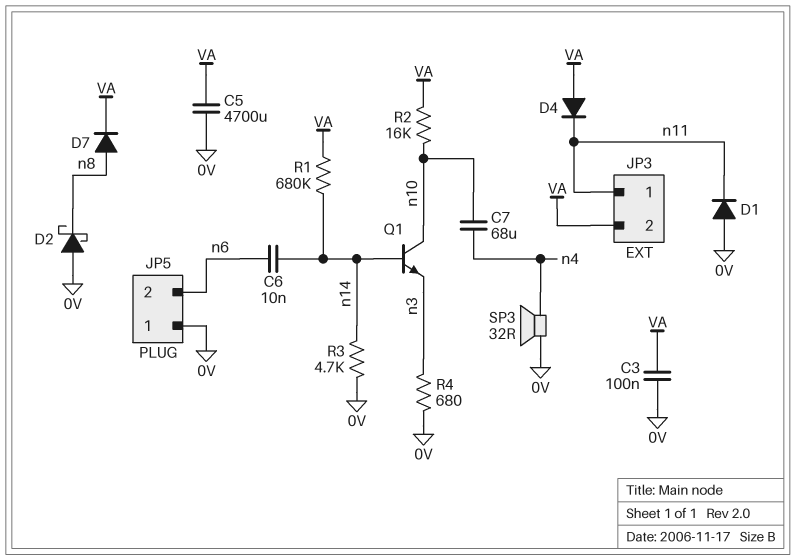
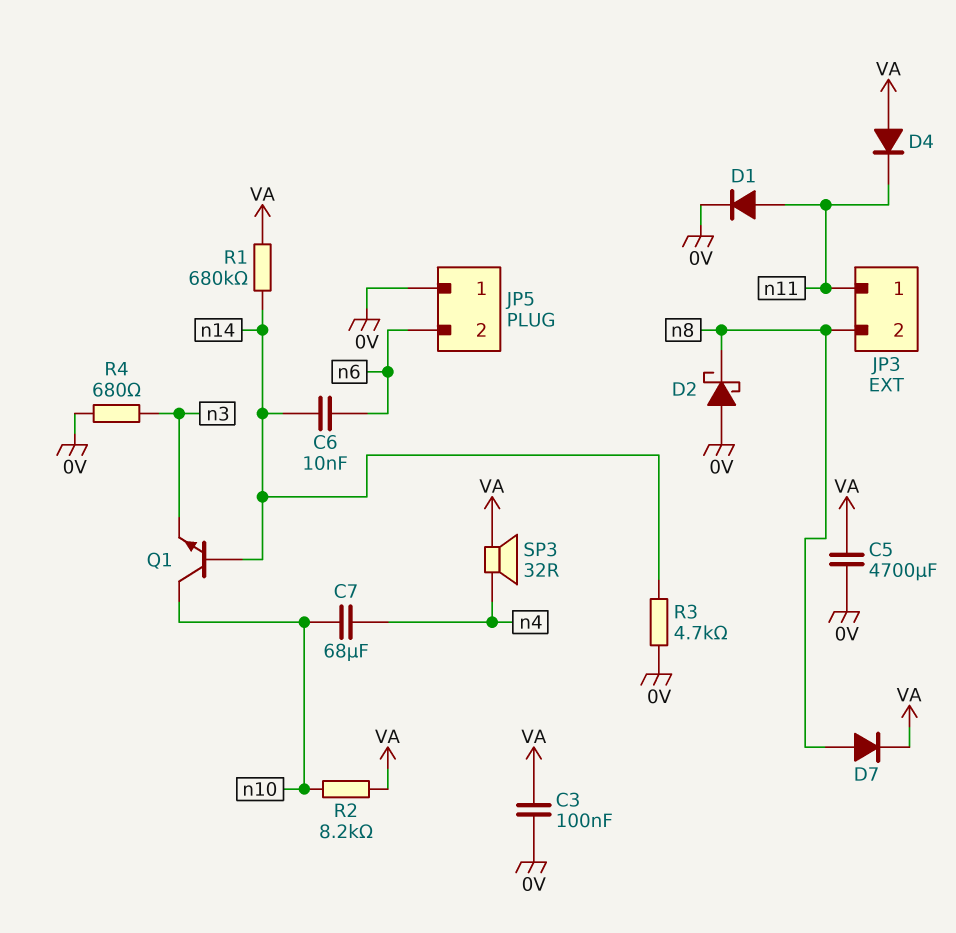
D1: diode (A 0V, K n11) -> diode (A n11, K 0V)
JP3 pin 2: VA -> n8
R2: 16k (VA, n10) -> 8.2k (VA, n10)
SP3: speaker 32R (0V, n4) -> speaker 32R (VA, n4)

